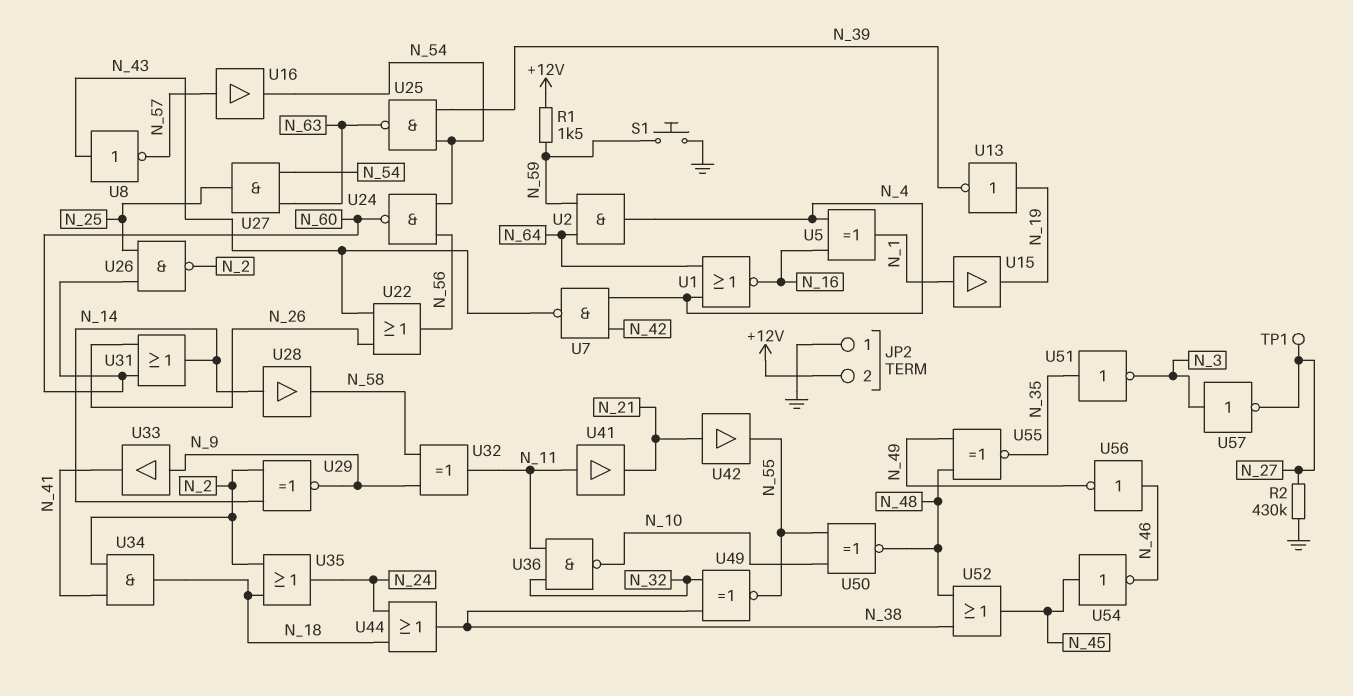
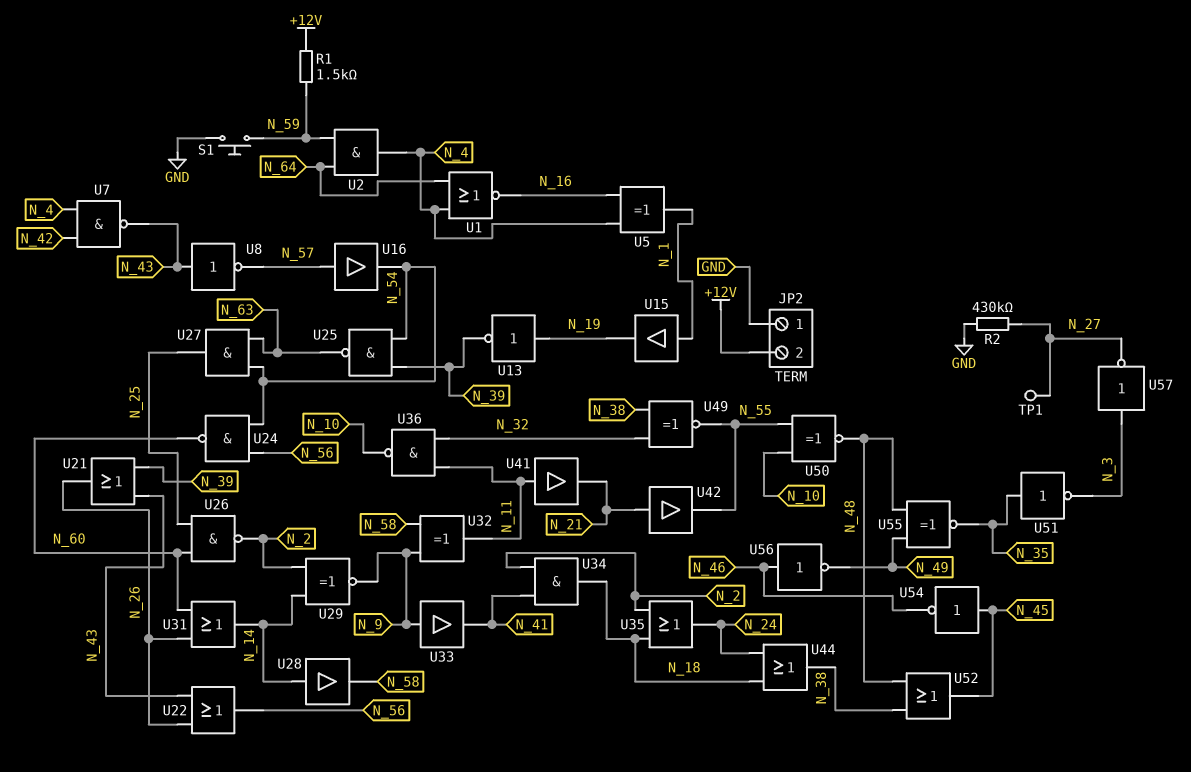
U21: none -> OR (in N_39, in N_43, out N_26)

